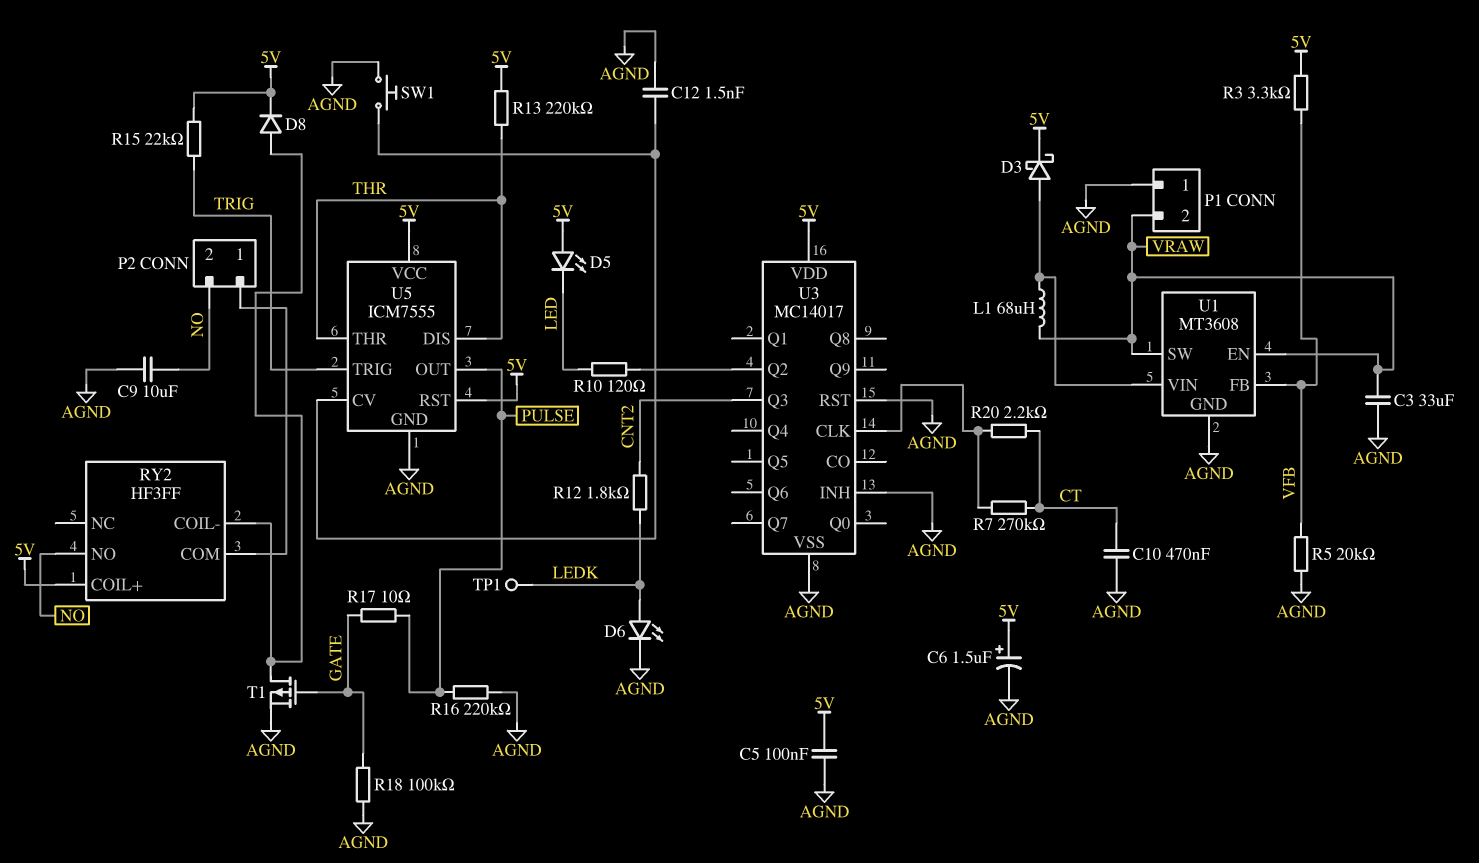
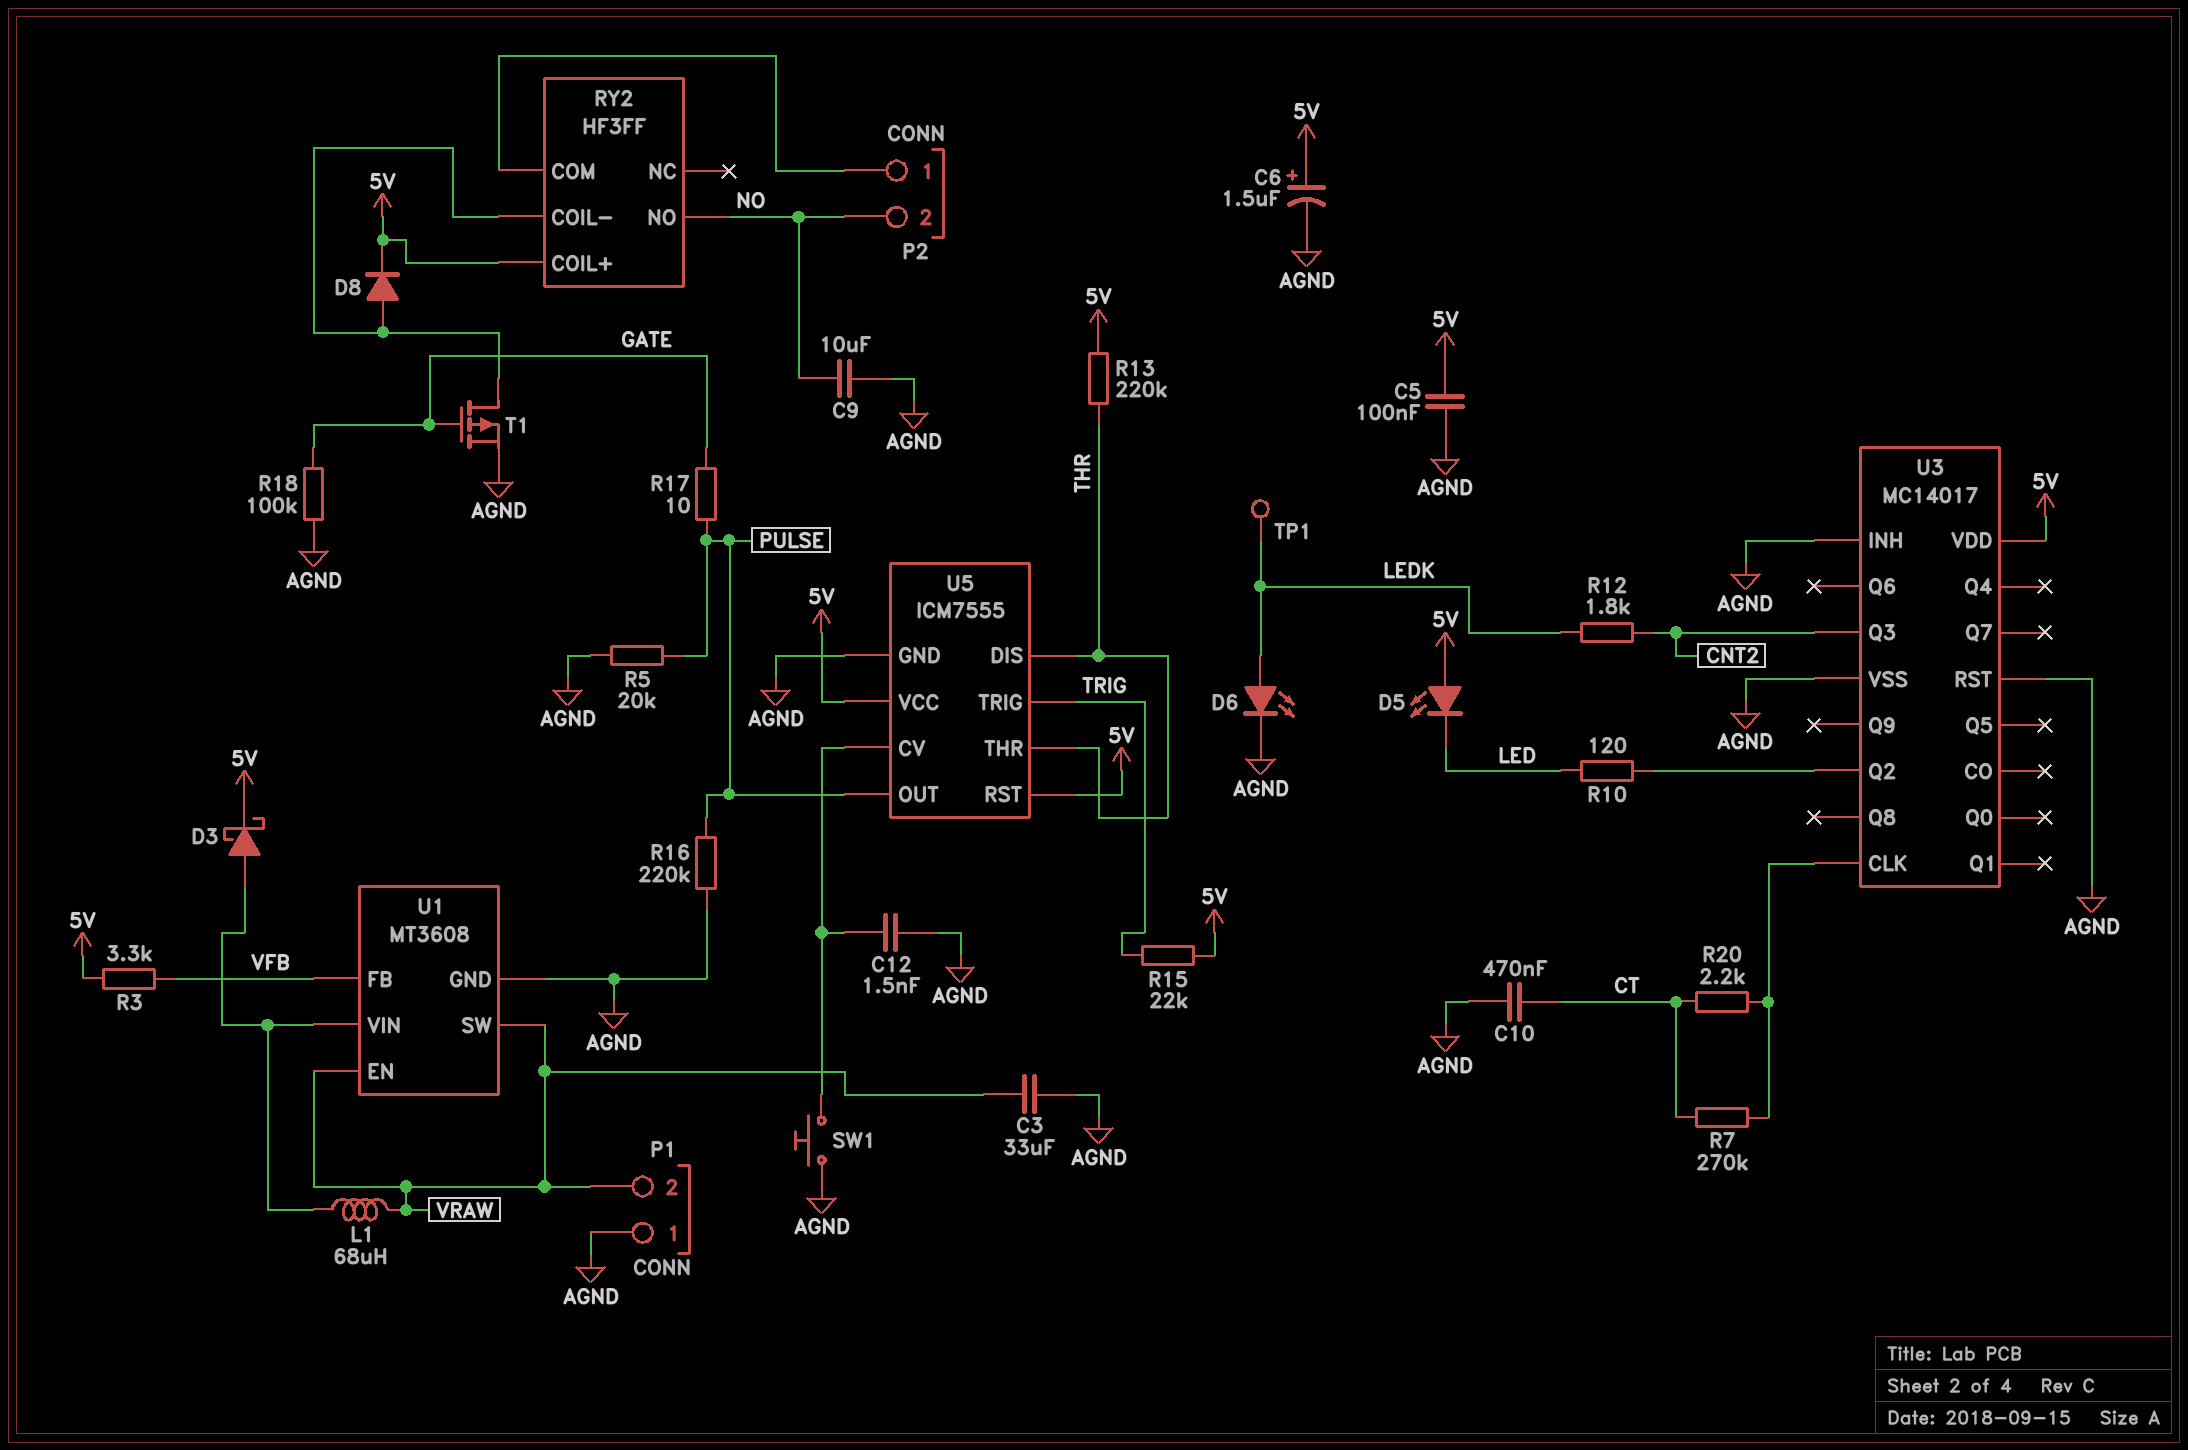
R5: 20k (AGND, VFB) -> 20k (AGND, PULSE)

